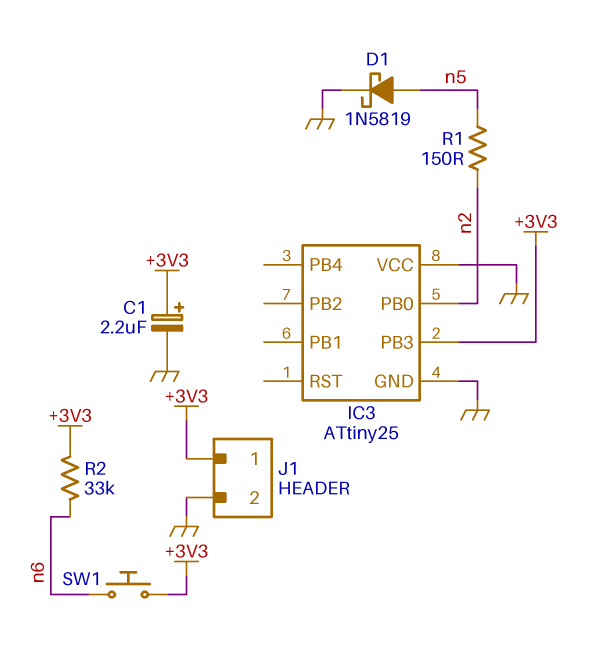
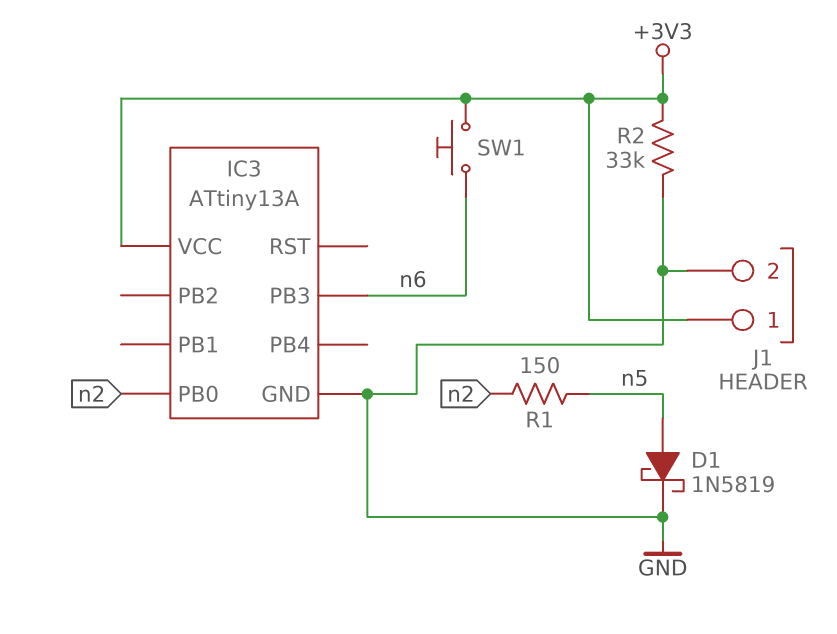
C1: 2.2uF (plus +3V3, minus GND) -> none
IC3: ATtiny25 -> ATtiny13A
IC3 pin PB3: +3V3 -> n6
IC3 pin VCC: GND -> +3V3
R2: 33k (+3V3, n6) -> 33k (+3V3, GND)

